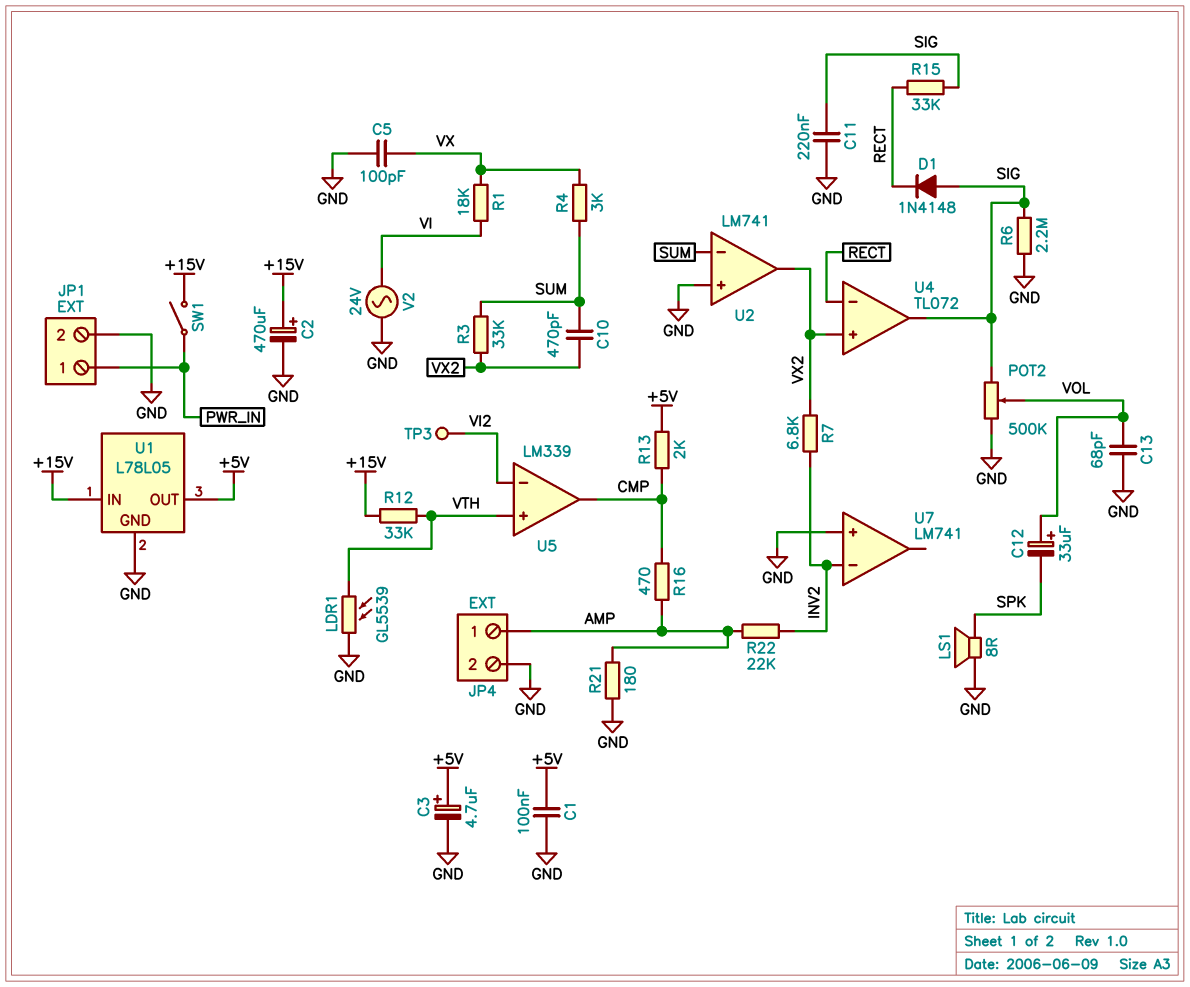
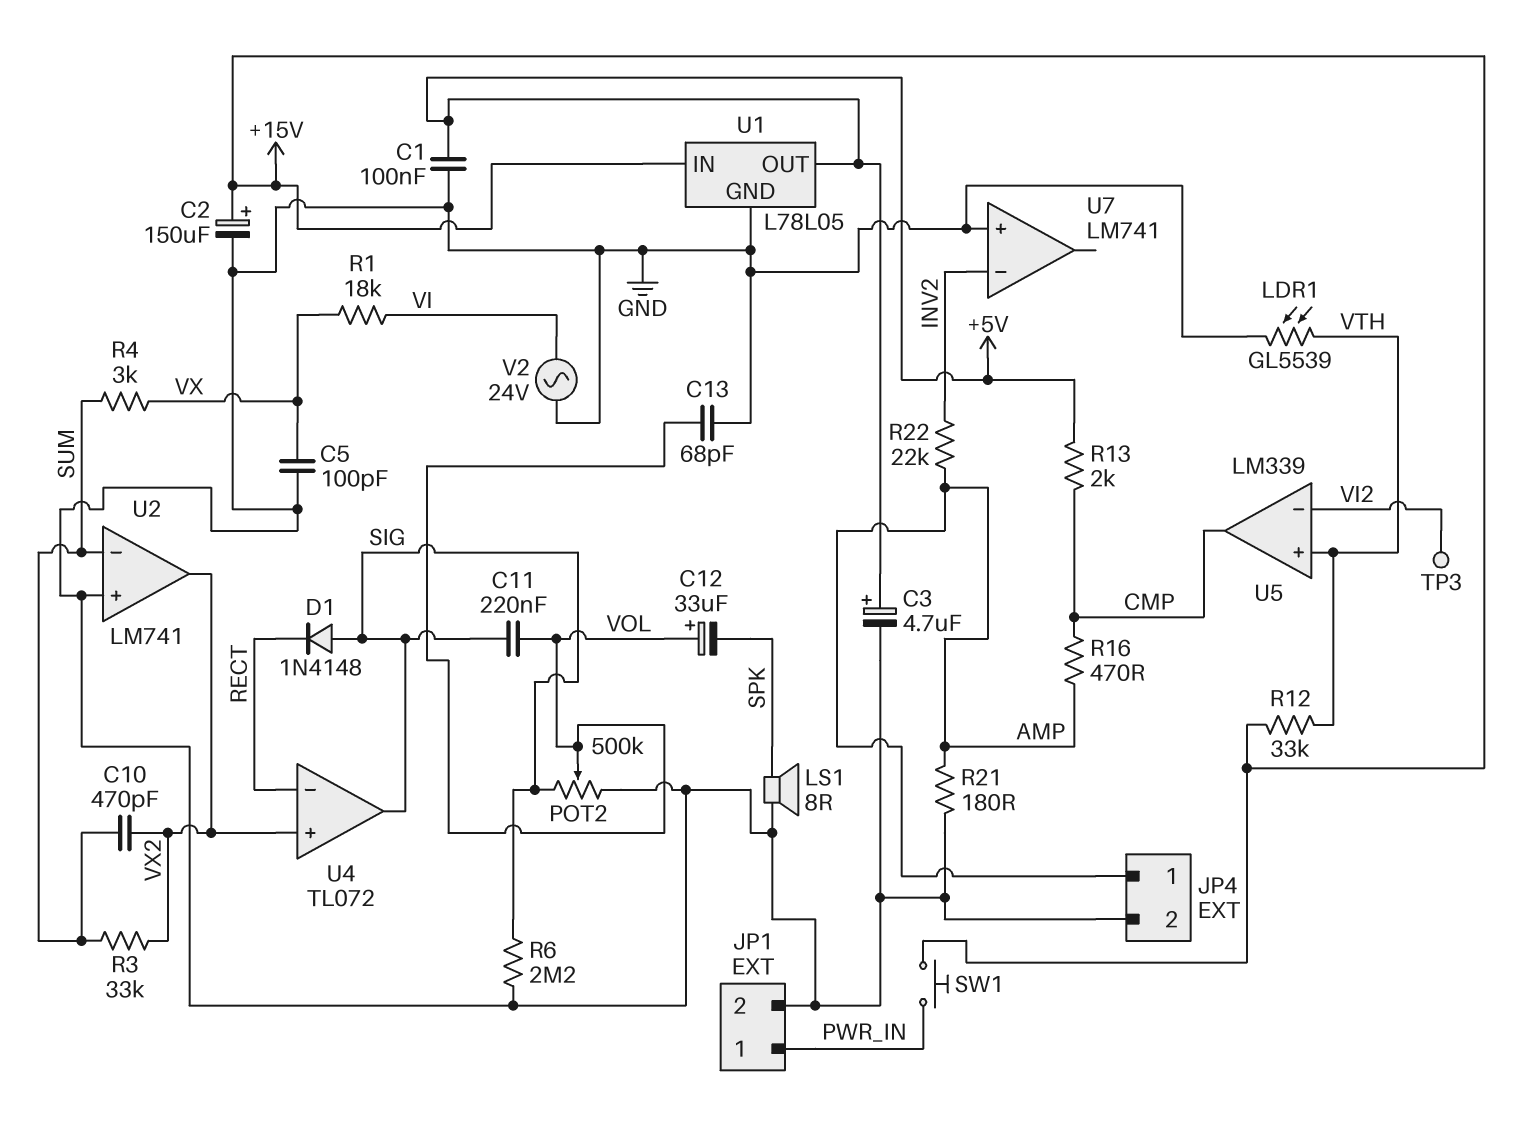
C2: 470uF (plus +15V, minus GND) -> 150uF (plus +15V, minus GND)
C11: 220nF (GND, SIG) -> 220nF (SIG, VOL)
R7: 6.8k (INV2, VX2) -> none
R15: 33k (RECT, SIG) -> none
SW1: switch (+15V, PWR_IN) -> button (+15V, PWR_IN)

